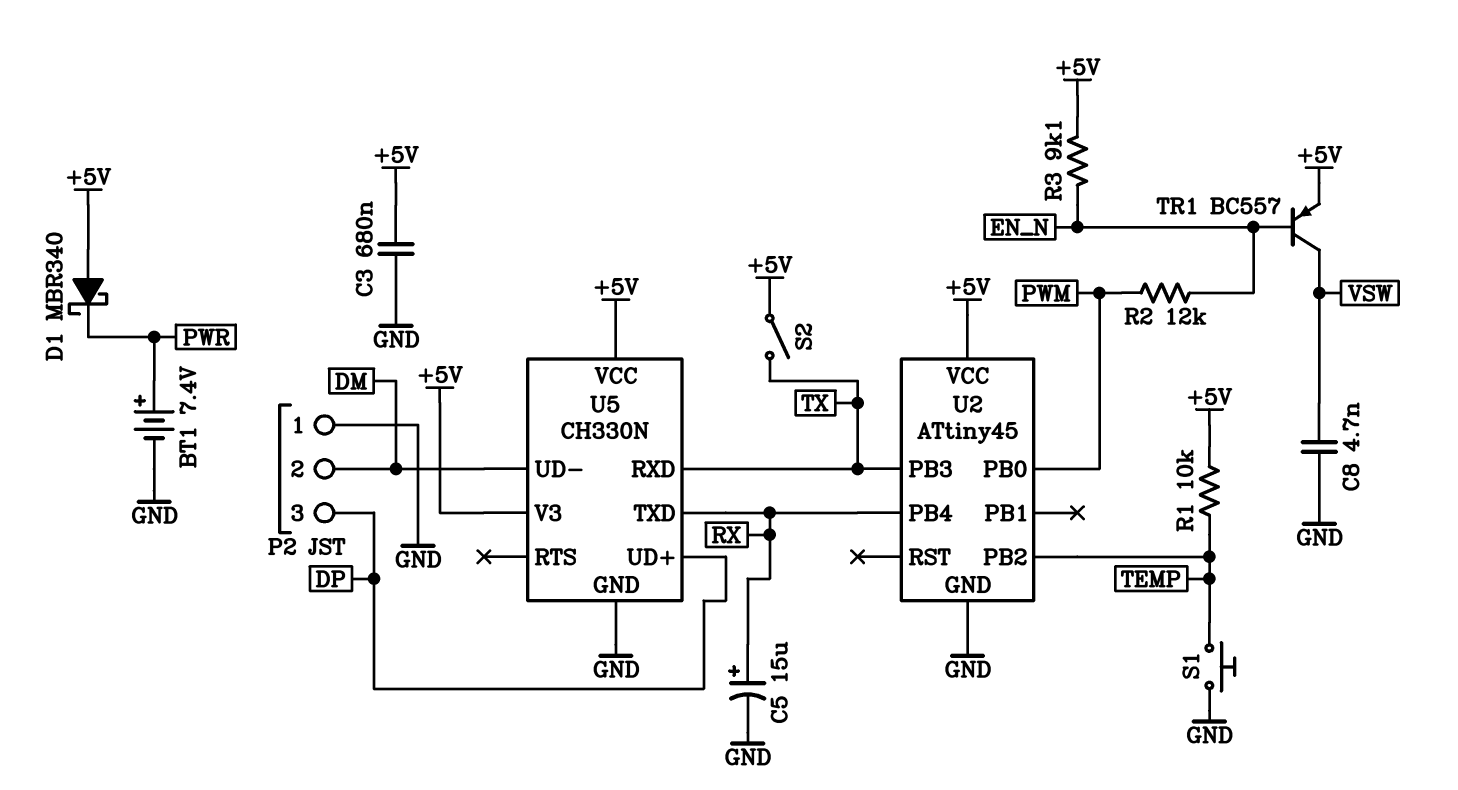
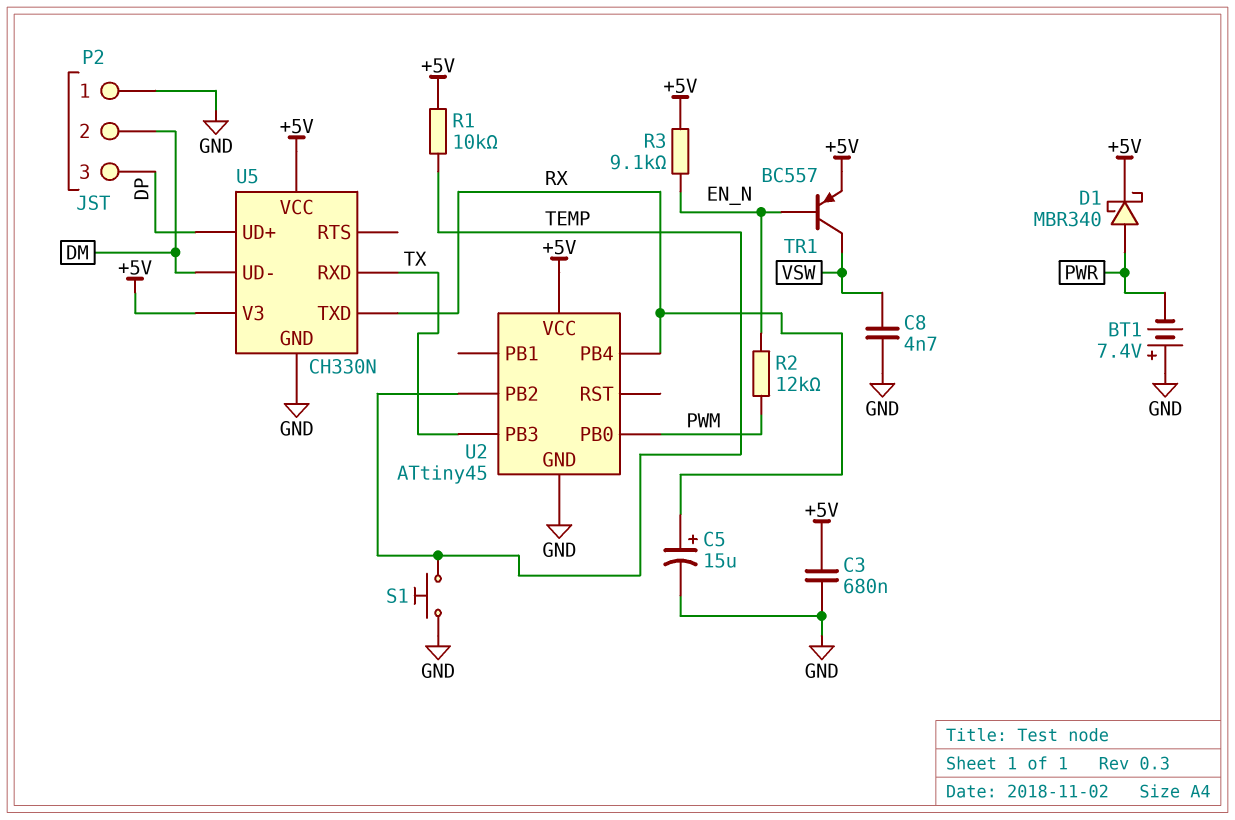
BT1: 7.4V (plus PWR, minus GND) -> 7.4V (plus GND, minus PWR)
D1: schottky MBR340 (A +5V, K PWR) -> schottky MBR340 (A PWR, K +5V)
S2: switch (+5V, TX) -> none

